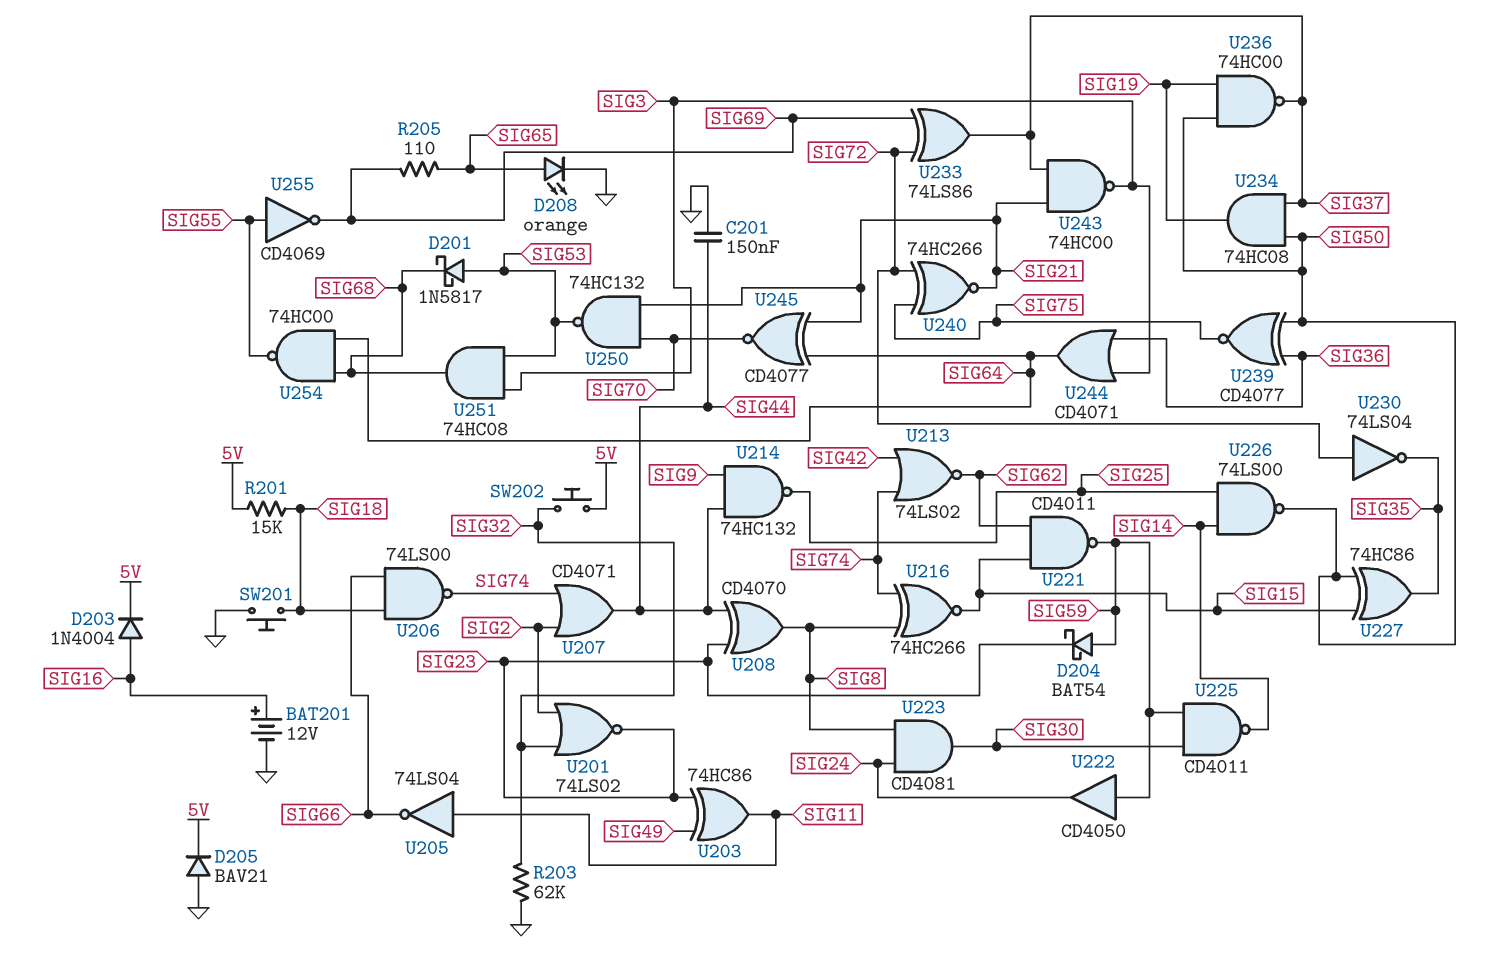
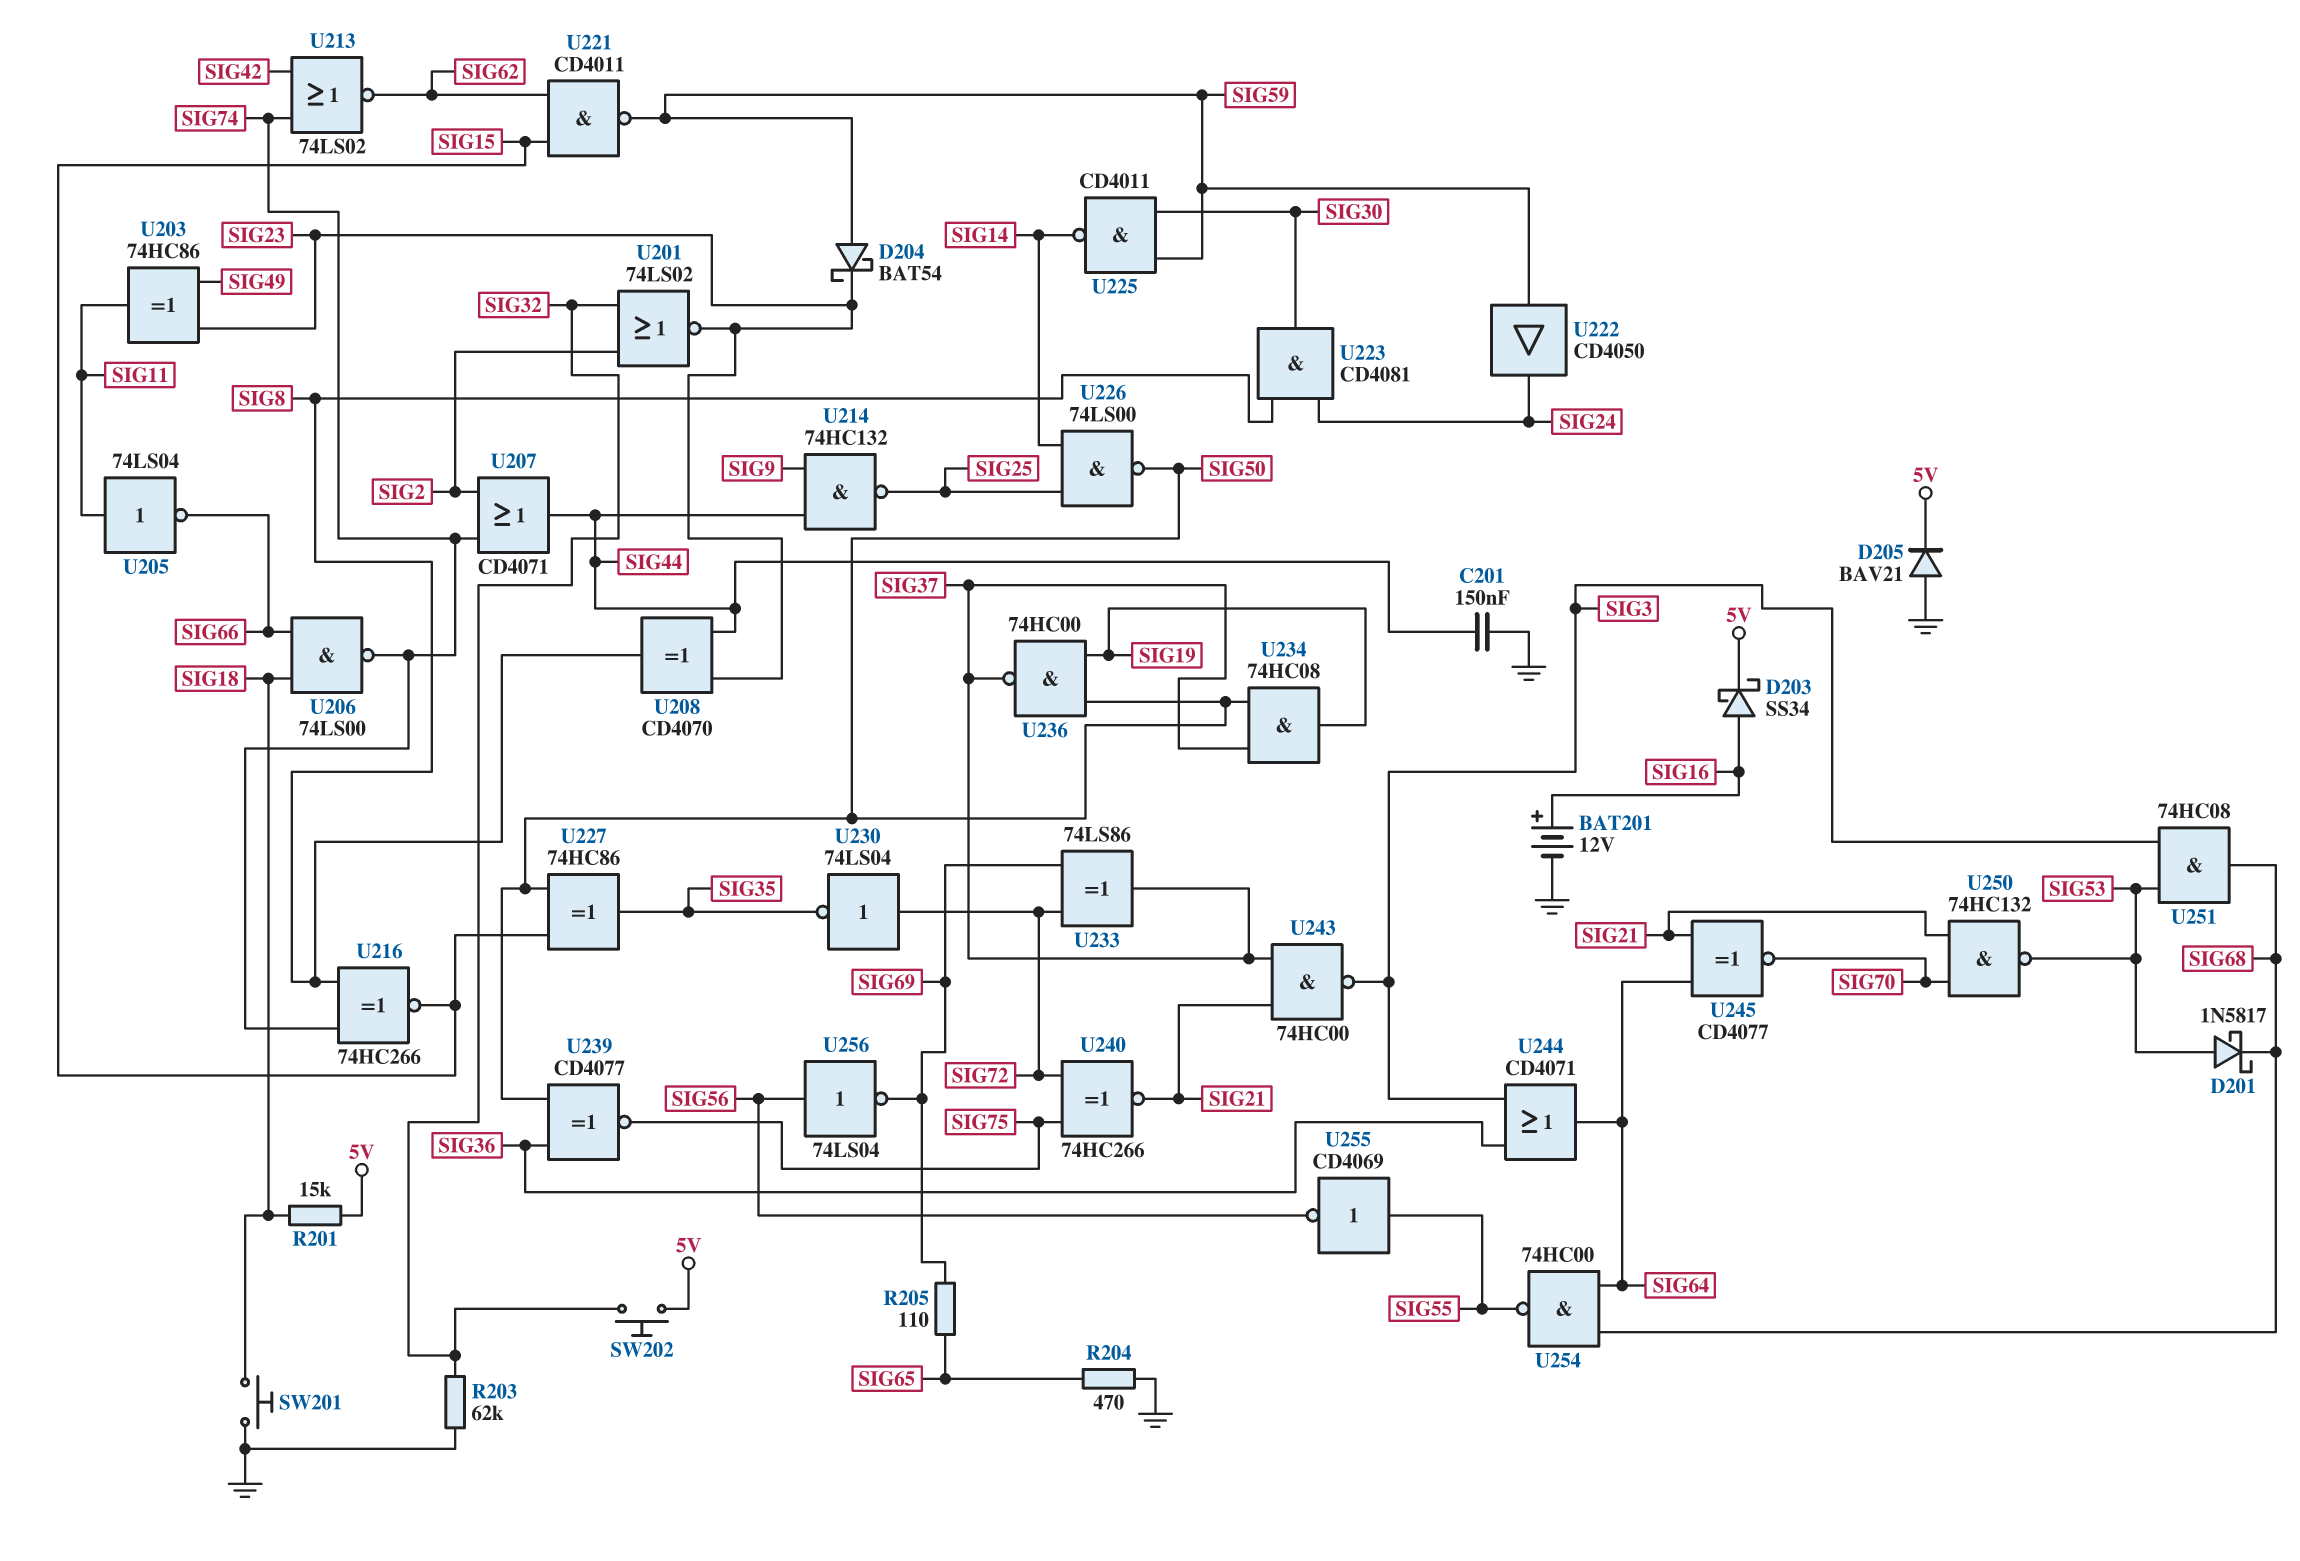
D203: diode 1N4004 (A SIG16, K 5V) -> schottky SS34 (A SIG16, K 5V)
D208: LED orange (A SIG65, K GND) -> none
R204: none -> 470 (GND, SIG65)
U255: NOT CD4069 (in SIG55, out SIG69) -> NOT CD4069 (in SIG55, out SIG56)
U256: none -> NOT 74LS04 (in SIG56, out SIG69)

